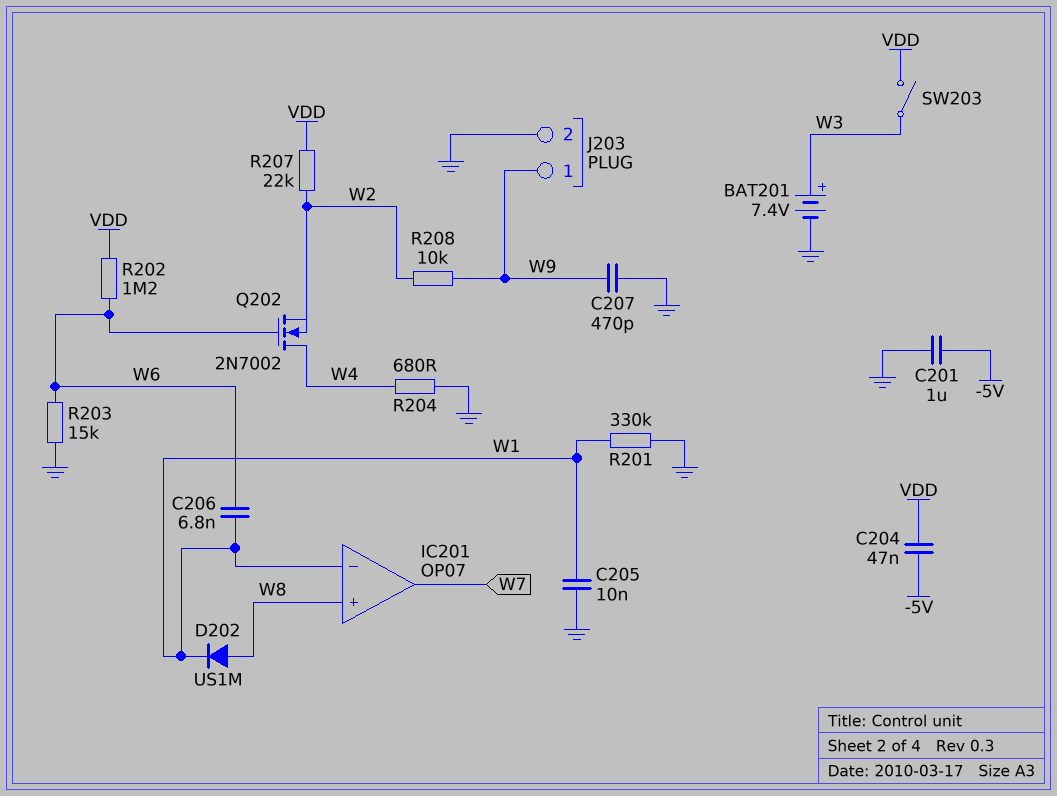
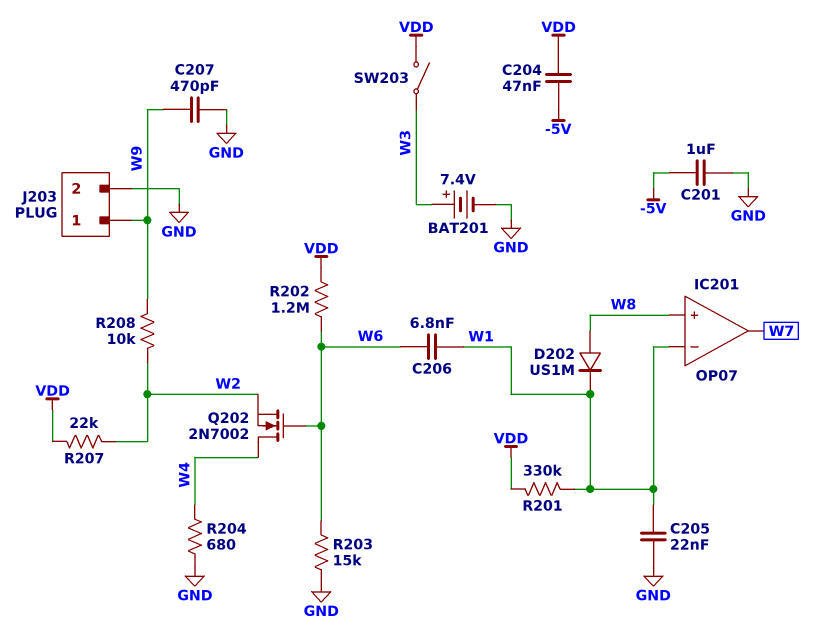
C205: 10nF (GND, W1) -> 22nF (GND, W1)
R201: 330k (GND, W1) -> 330k (VDD, W1)

